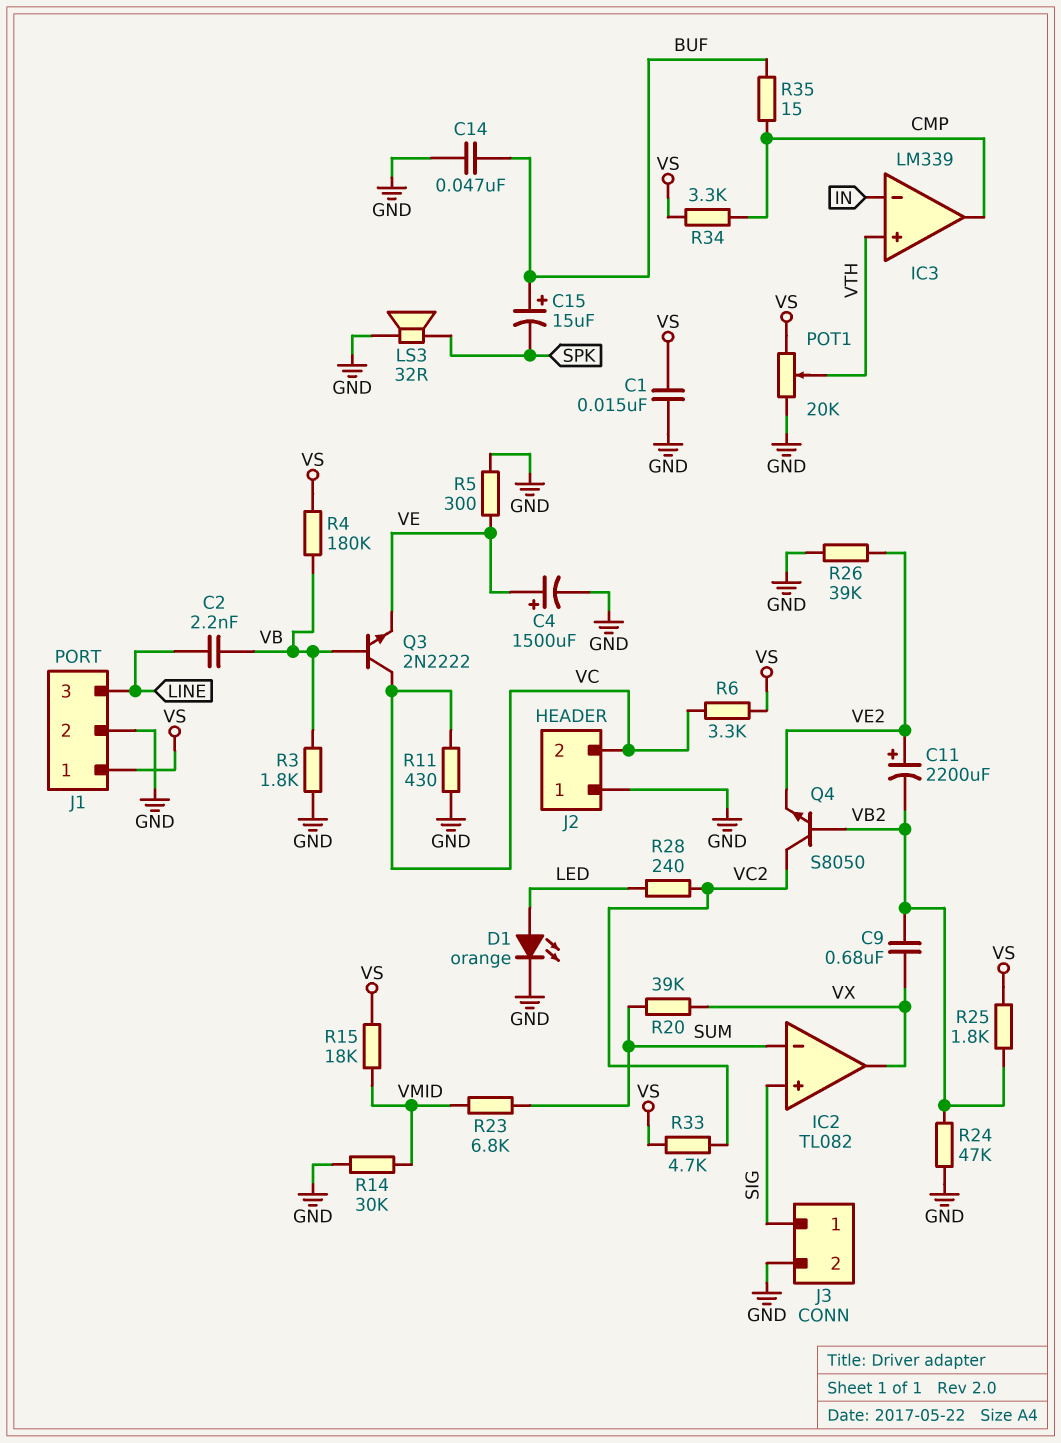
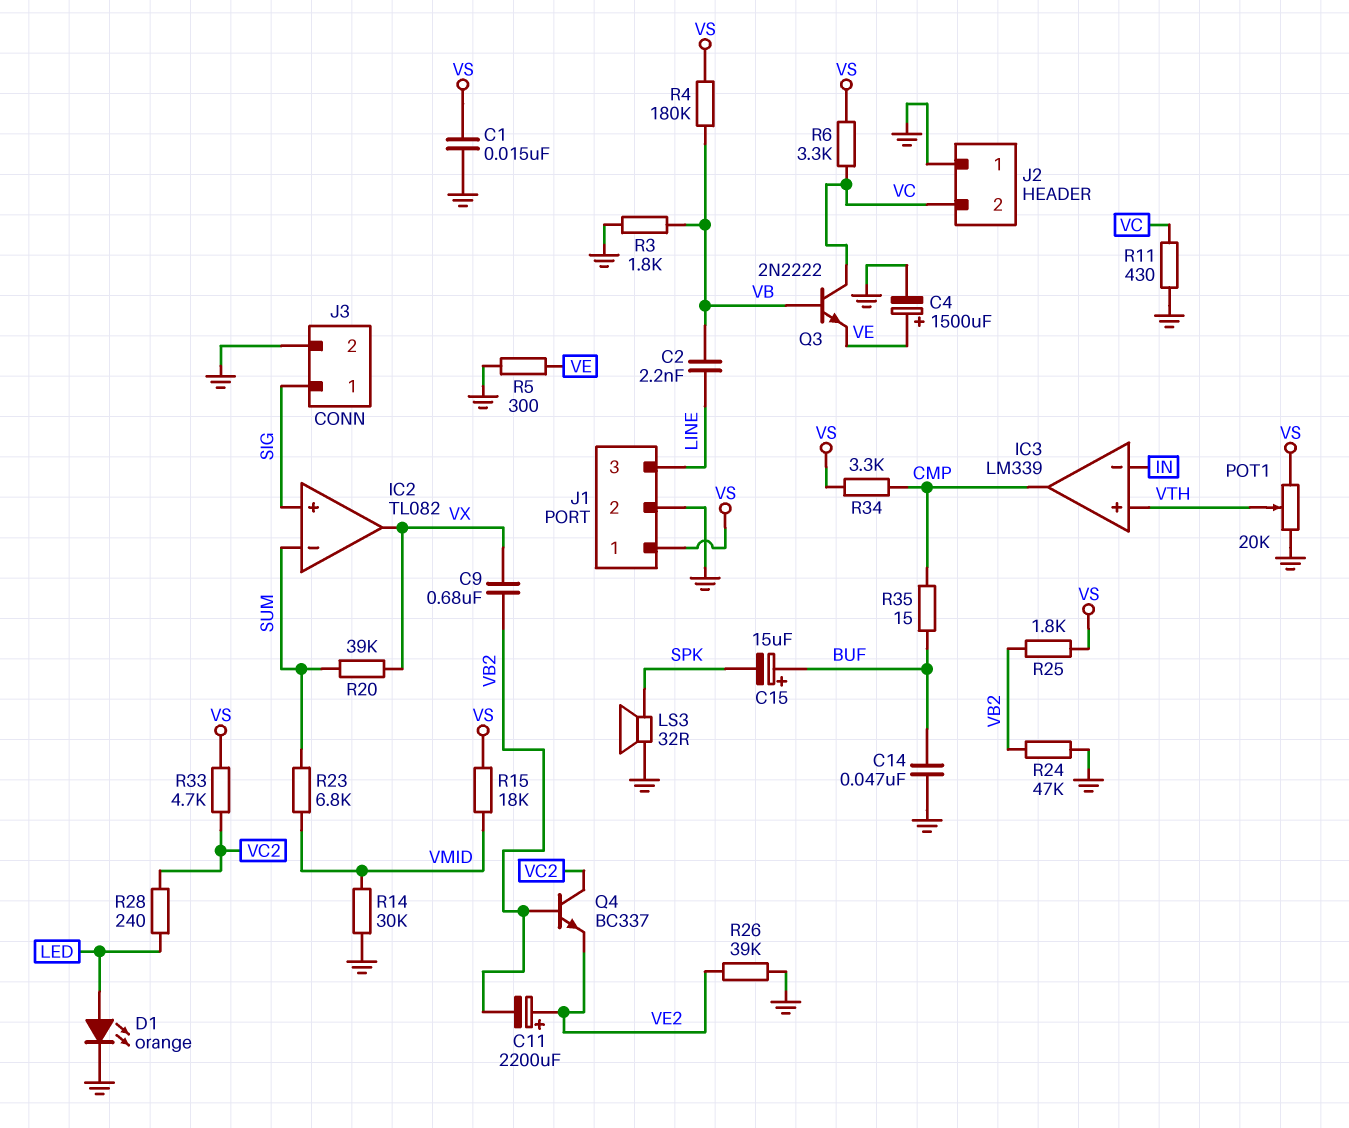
Q4: NPN S8050 (B VB2, C VC2, E VE2) -> NPN BC337 (B VB2, C VC2, E VE2)

